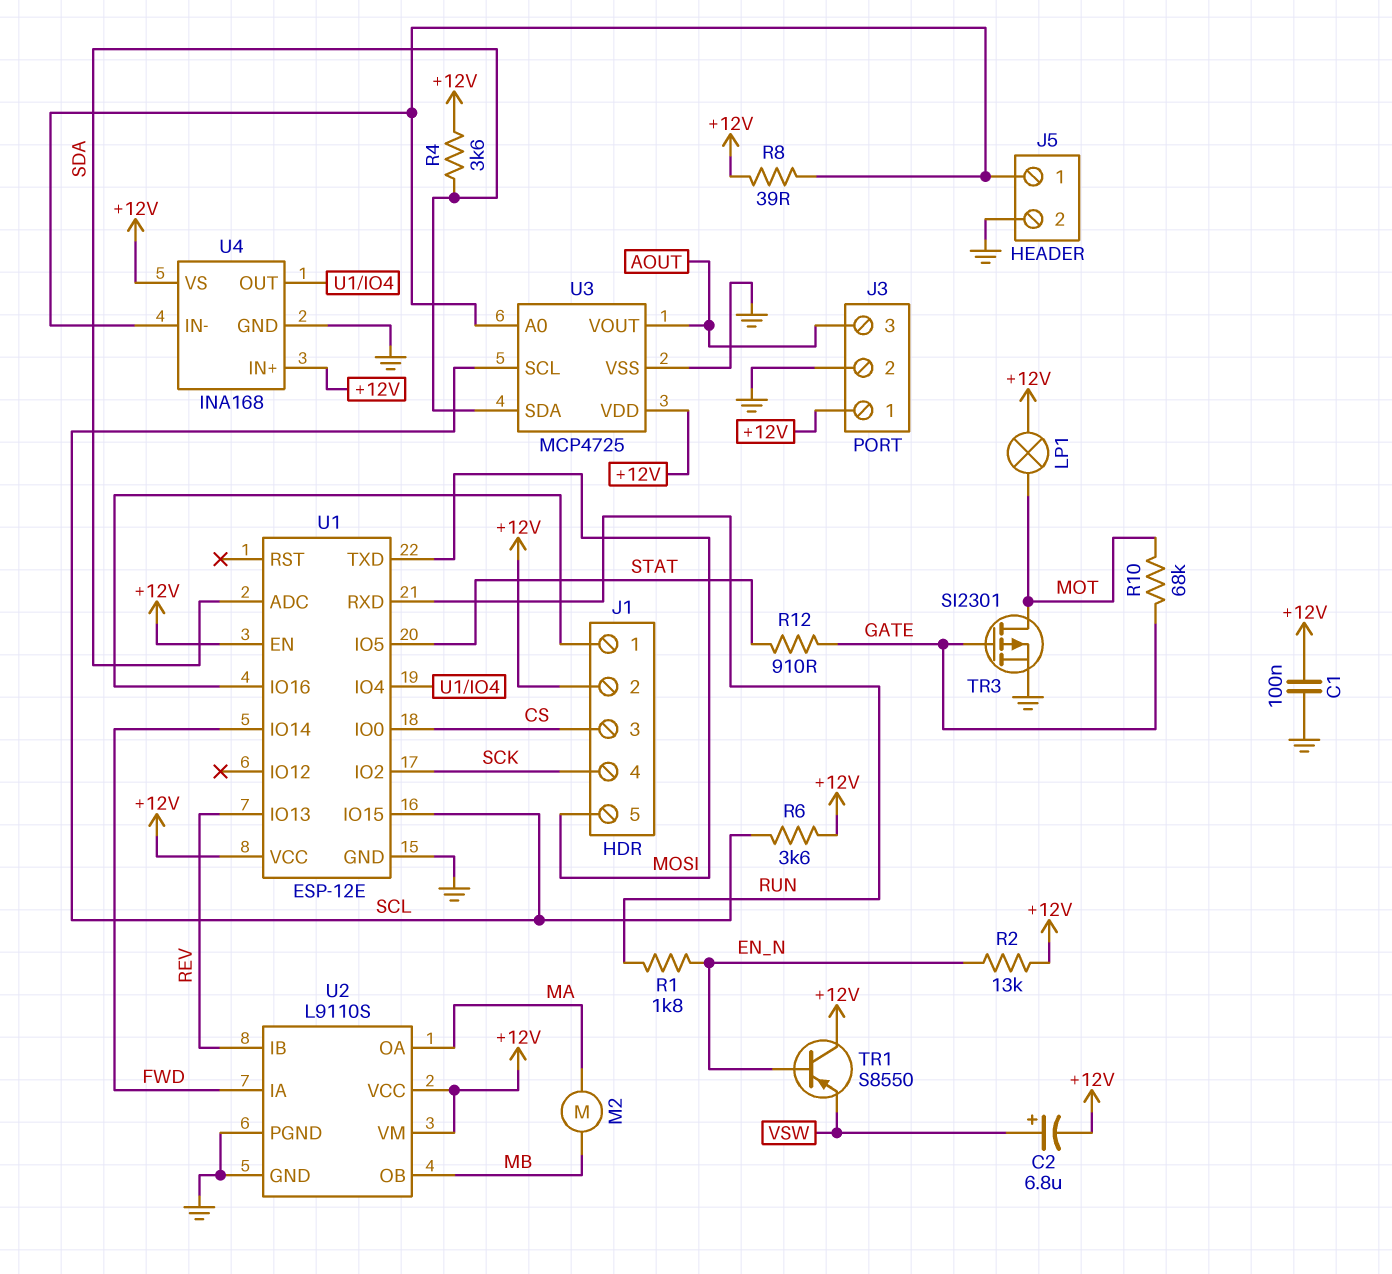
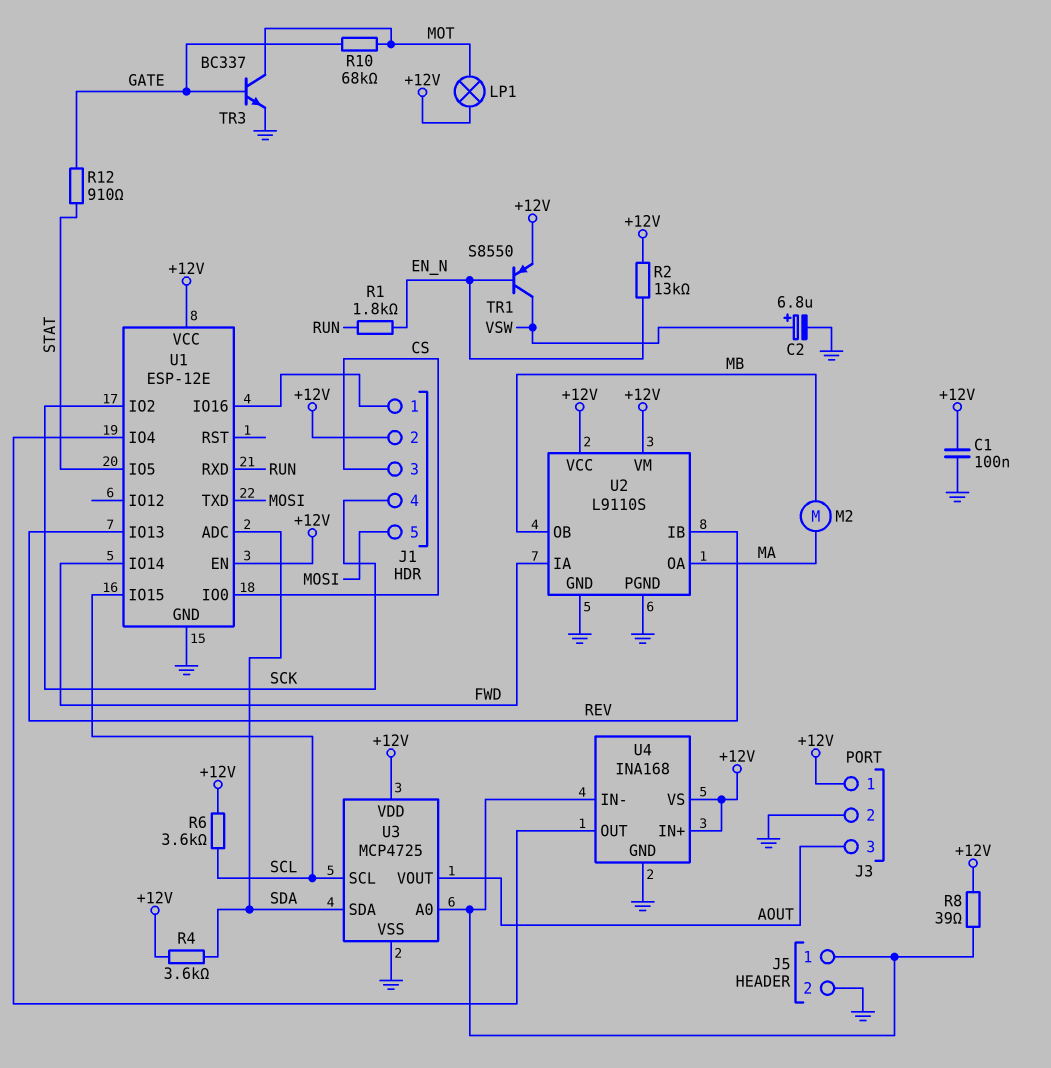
C2: 6.8uF (plus VSW, minus +12V) -> 6.8uF (plus VSW, minus GND)
TR1: PNP S8550 (B EN_N, C +12V, E VSW) -> PNP S8550 (B EN_N, C VSW, E +12V)
TR3: PMOS SI2301 (G GATE, D MOT, S GND) -> NPN BC337 (B GATE, C MOT, E GND)

